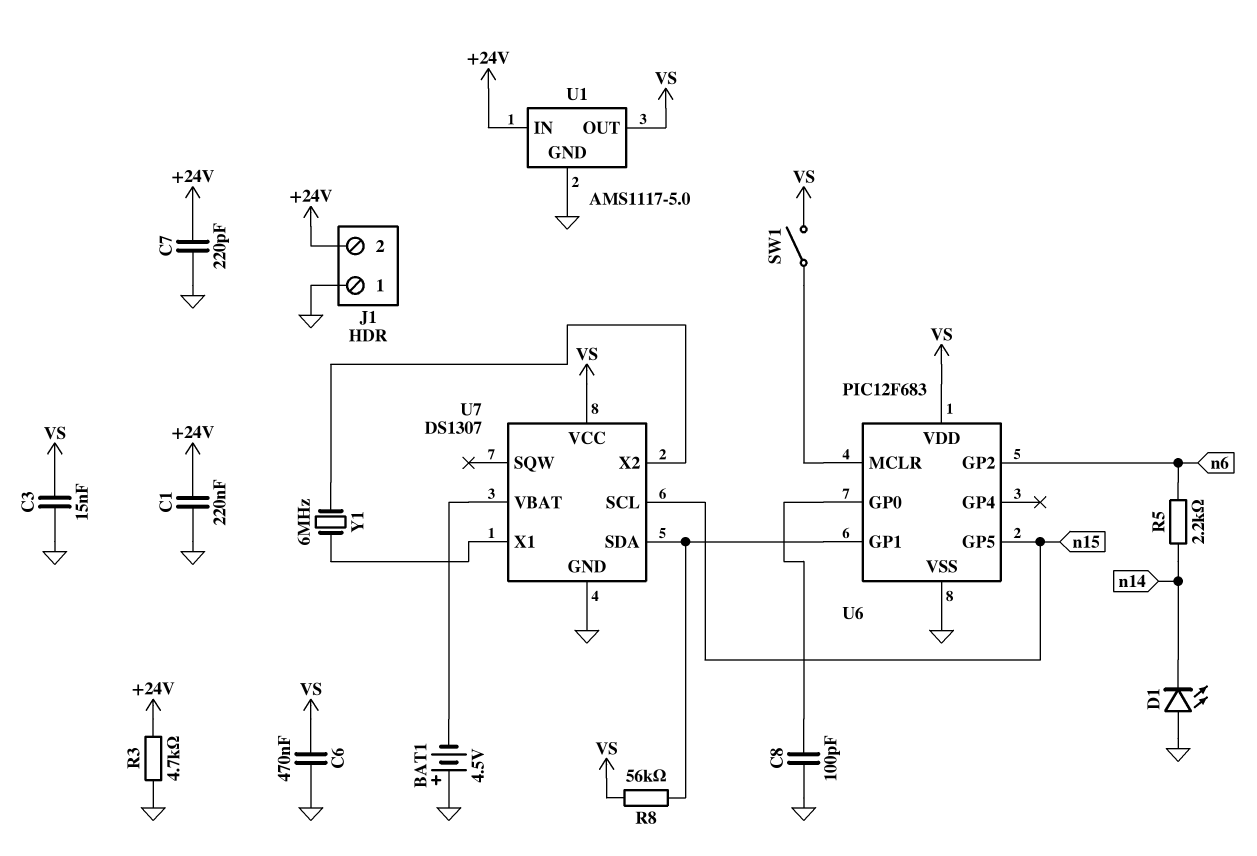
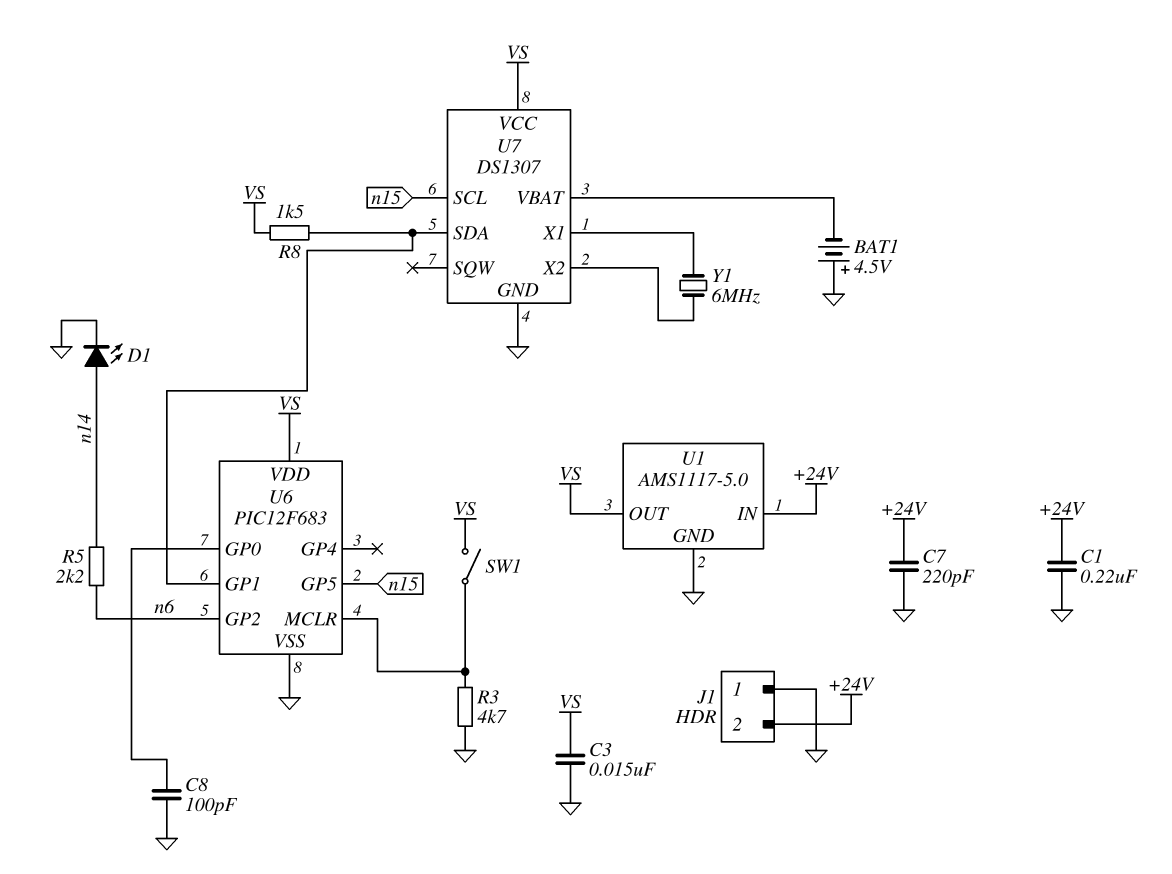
C6: 470nF (GND, VS) -> none
D1: LED (A GND, K n14) -> LED (A n14, K GND)
R3: 4.7k (+24V, GND) -> 4.7k (GND, U6/MCLR)
R8: 56k (U6/GP1, VS) -> 1.5k (U6/GP1, VS)

